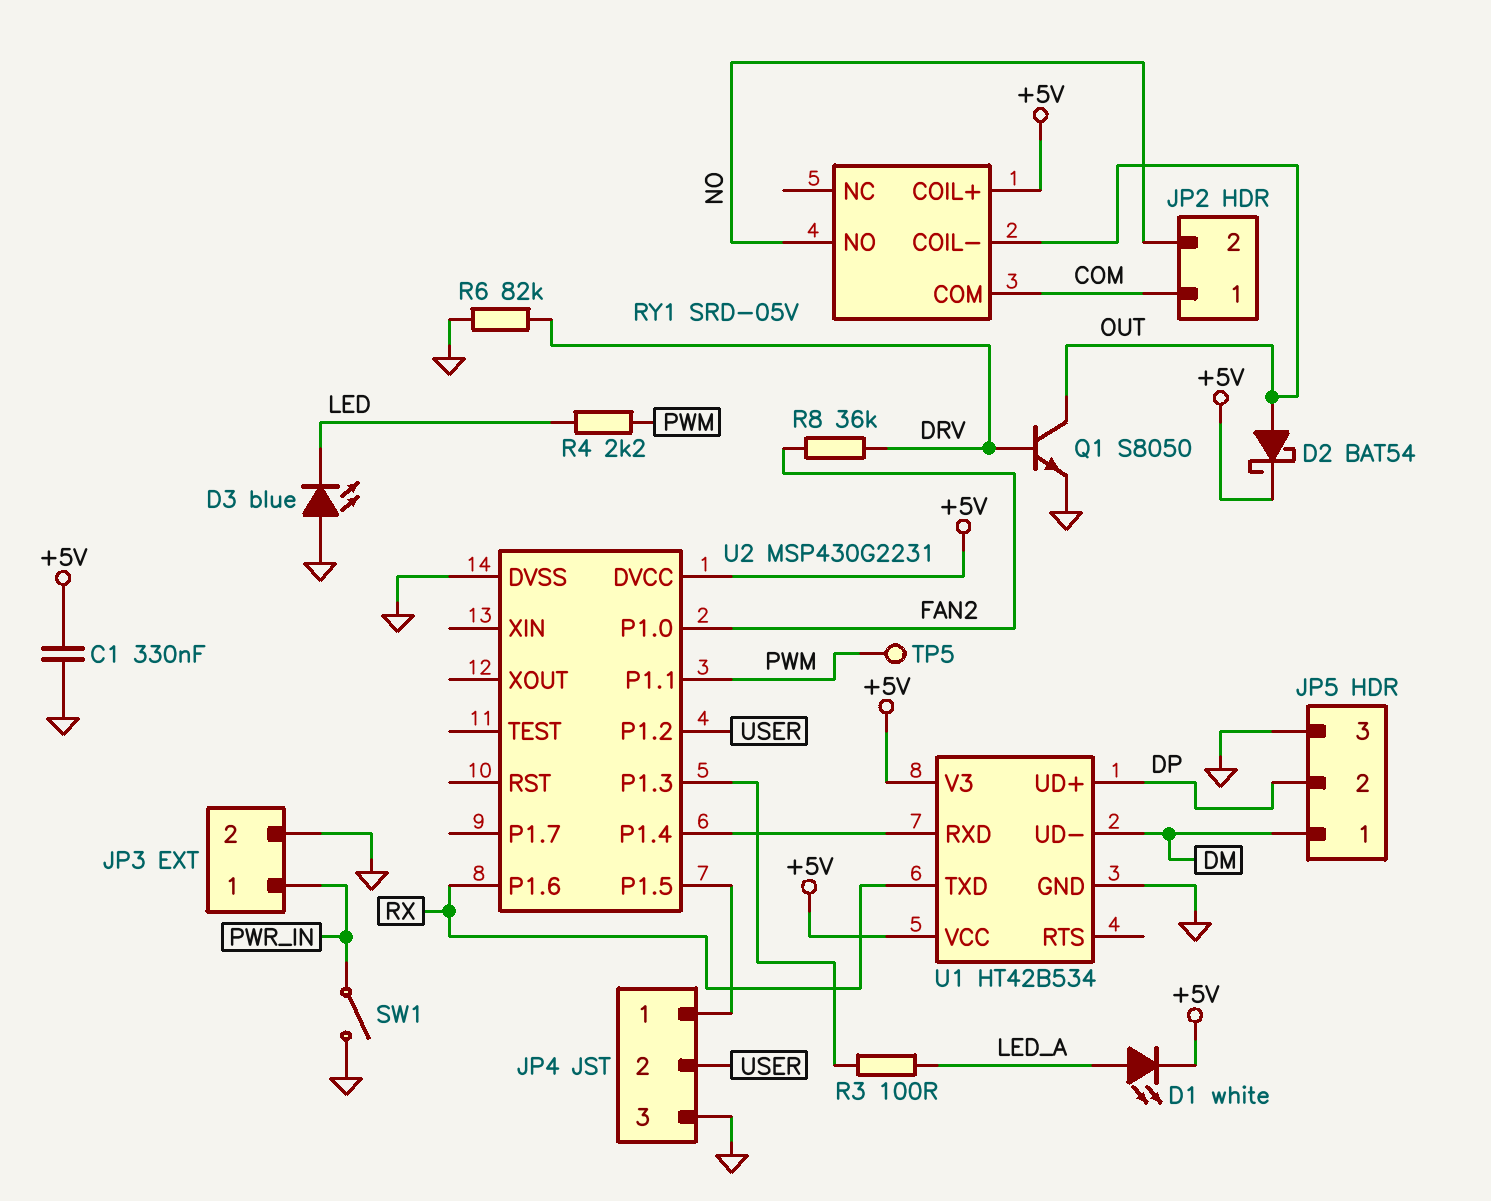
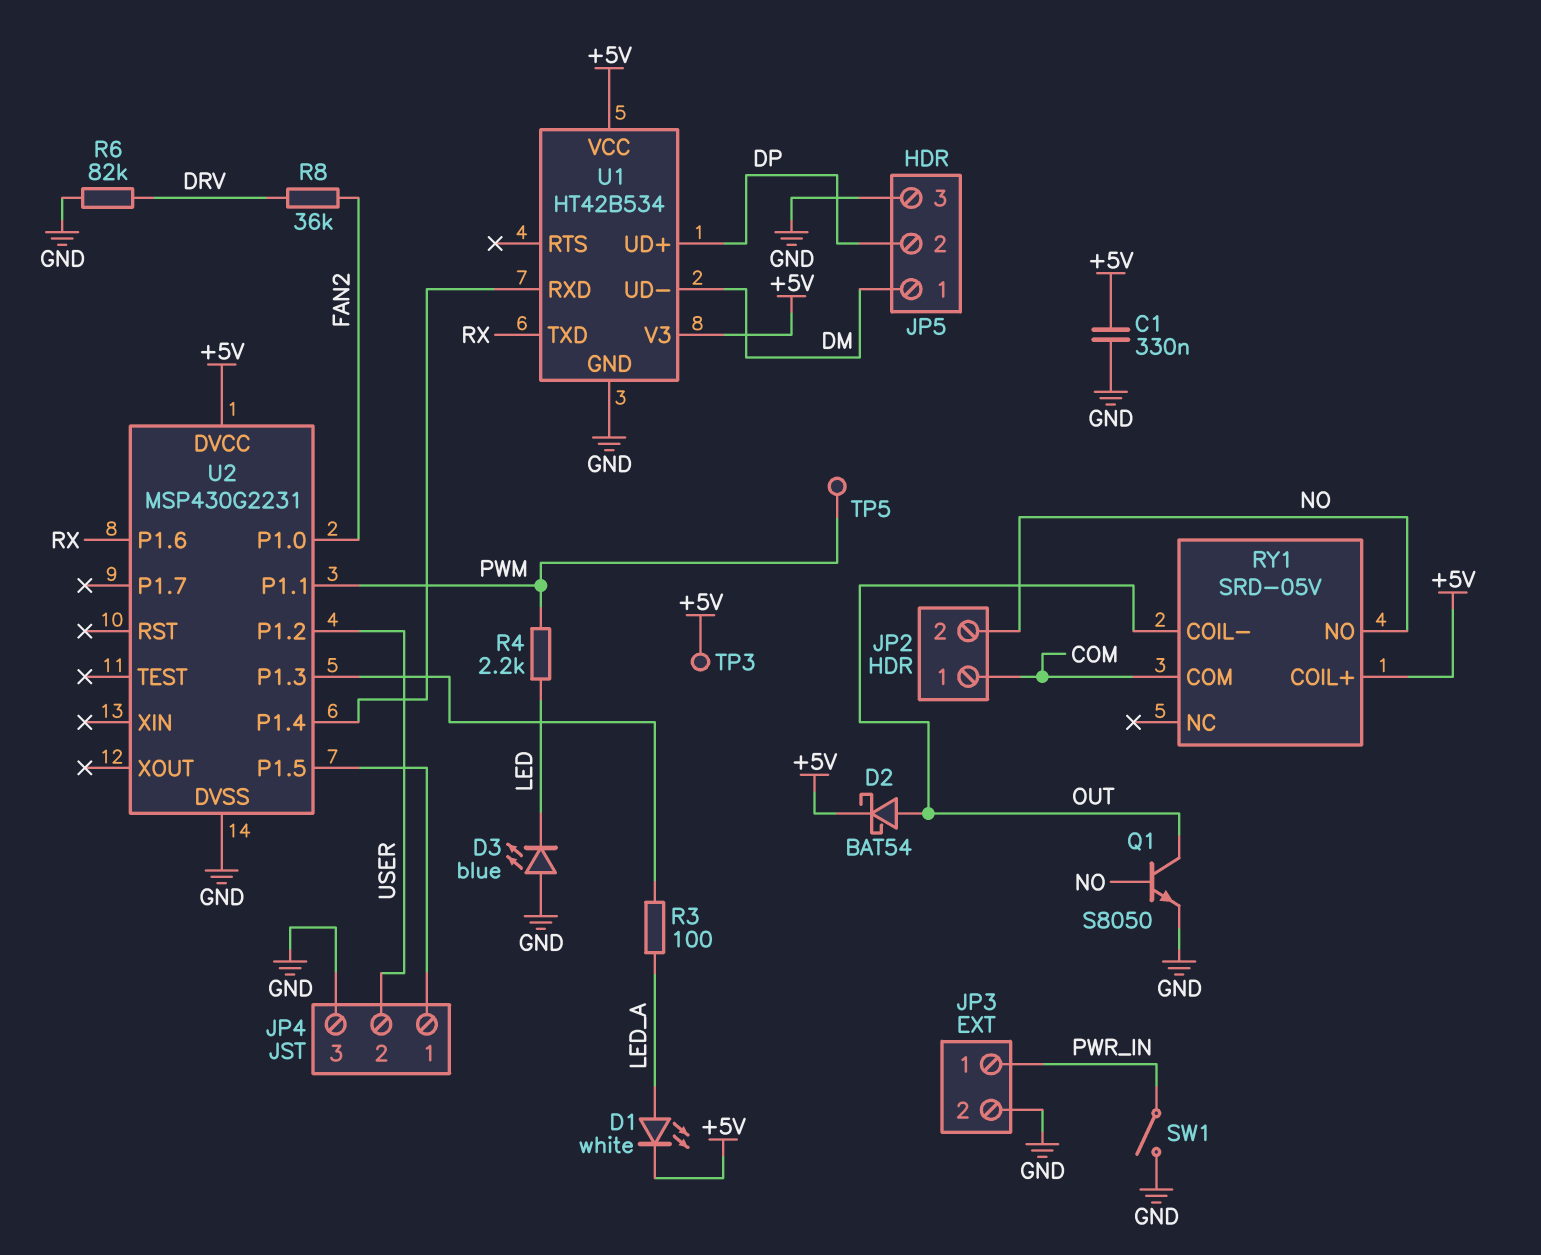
Q1: NPN S8050 (B DRV, C OUT, E GND) -> NPN S8050 (B NO, C OUT, E GND)
TP3: none -> test point (+5V)

